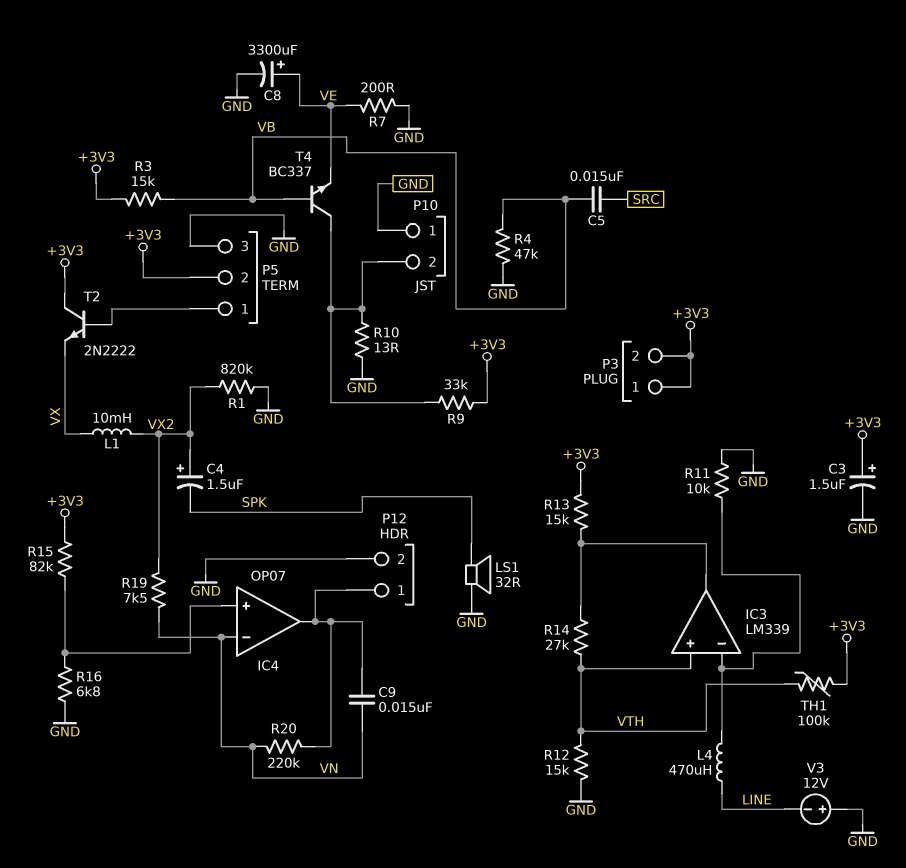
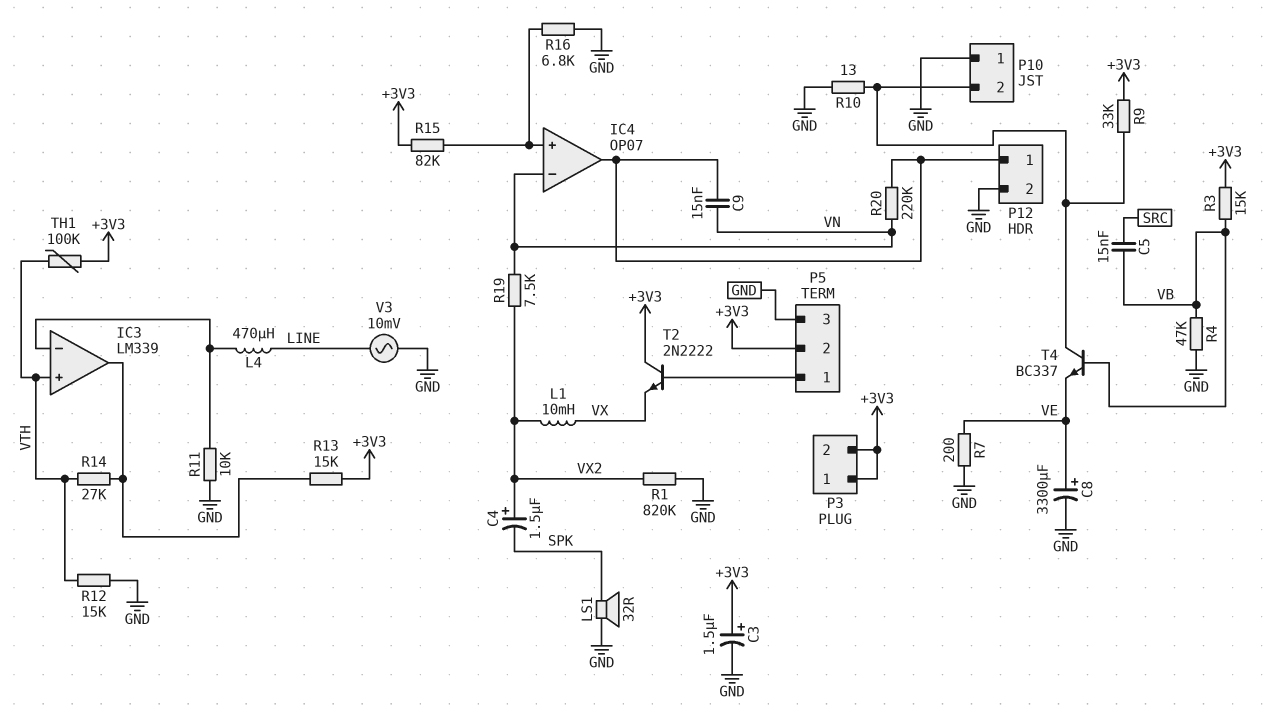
V3: 12V (plus GND, minus LINE) -> AC 10mV (GND, LINE)

